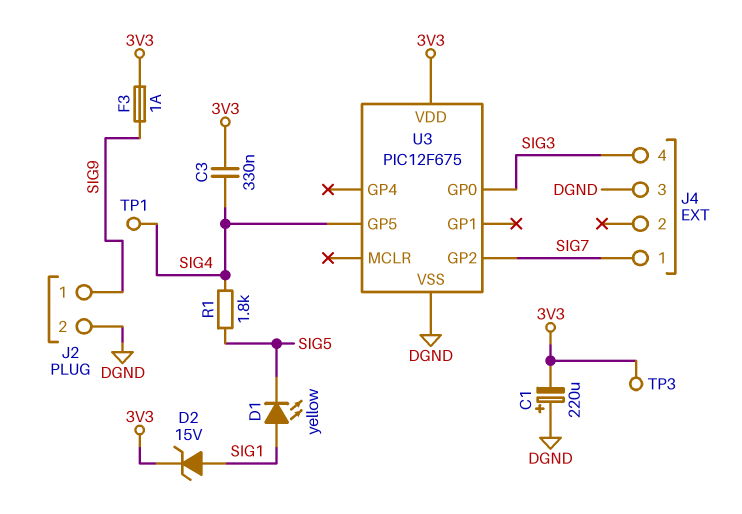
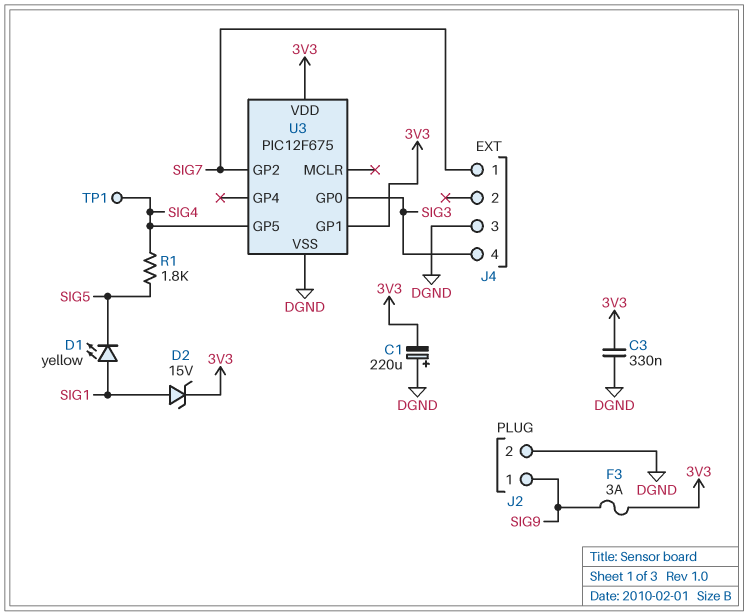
C3: 330nF (3V3, SIG4) -> 330nF (3V3, DGND)
F3: 1A (3V3, SIG9) -> 3A (3V3, SIG9)
TP3: test point (3V3) -> none
U3 pin GP1: none -> 3V3

